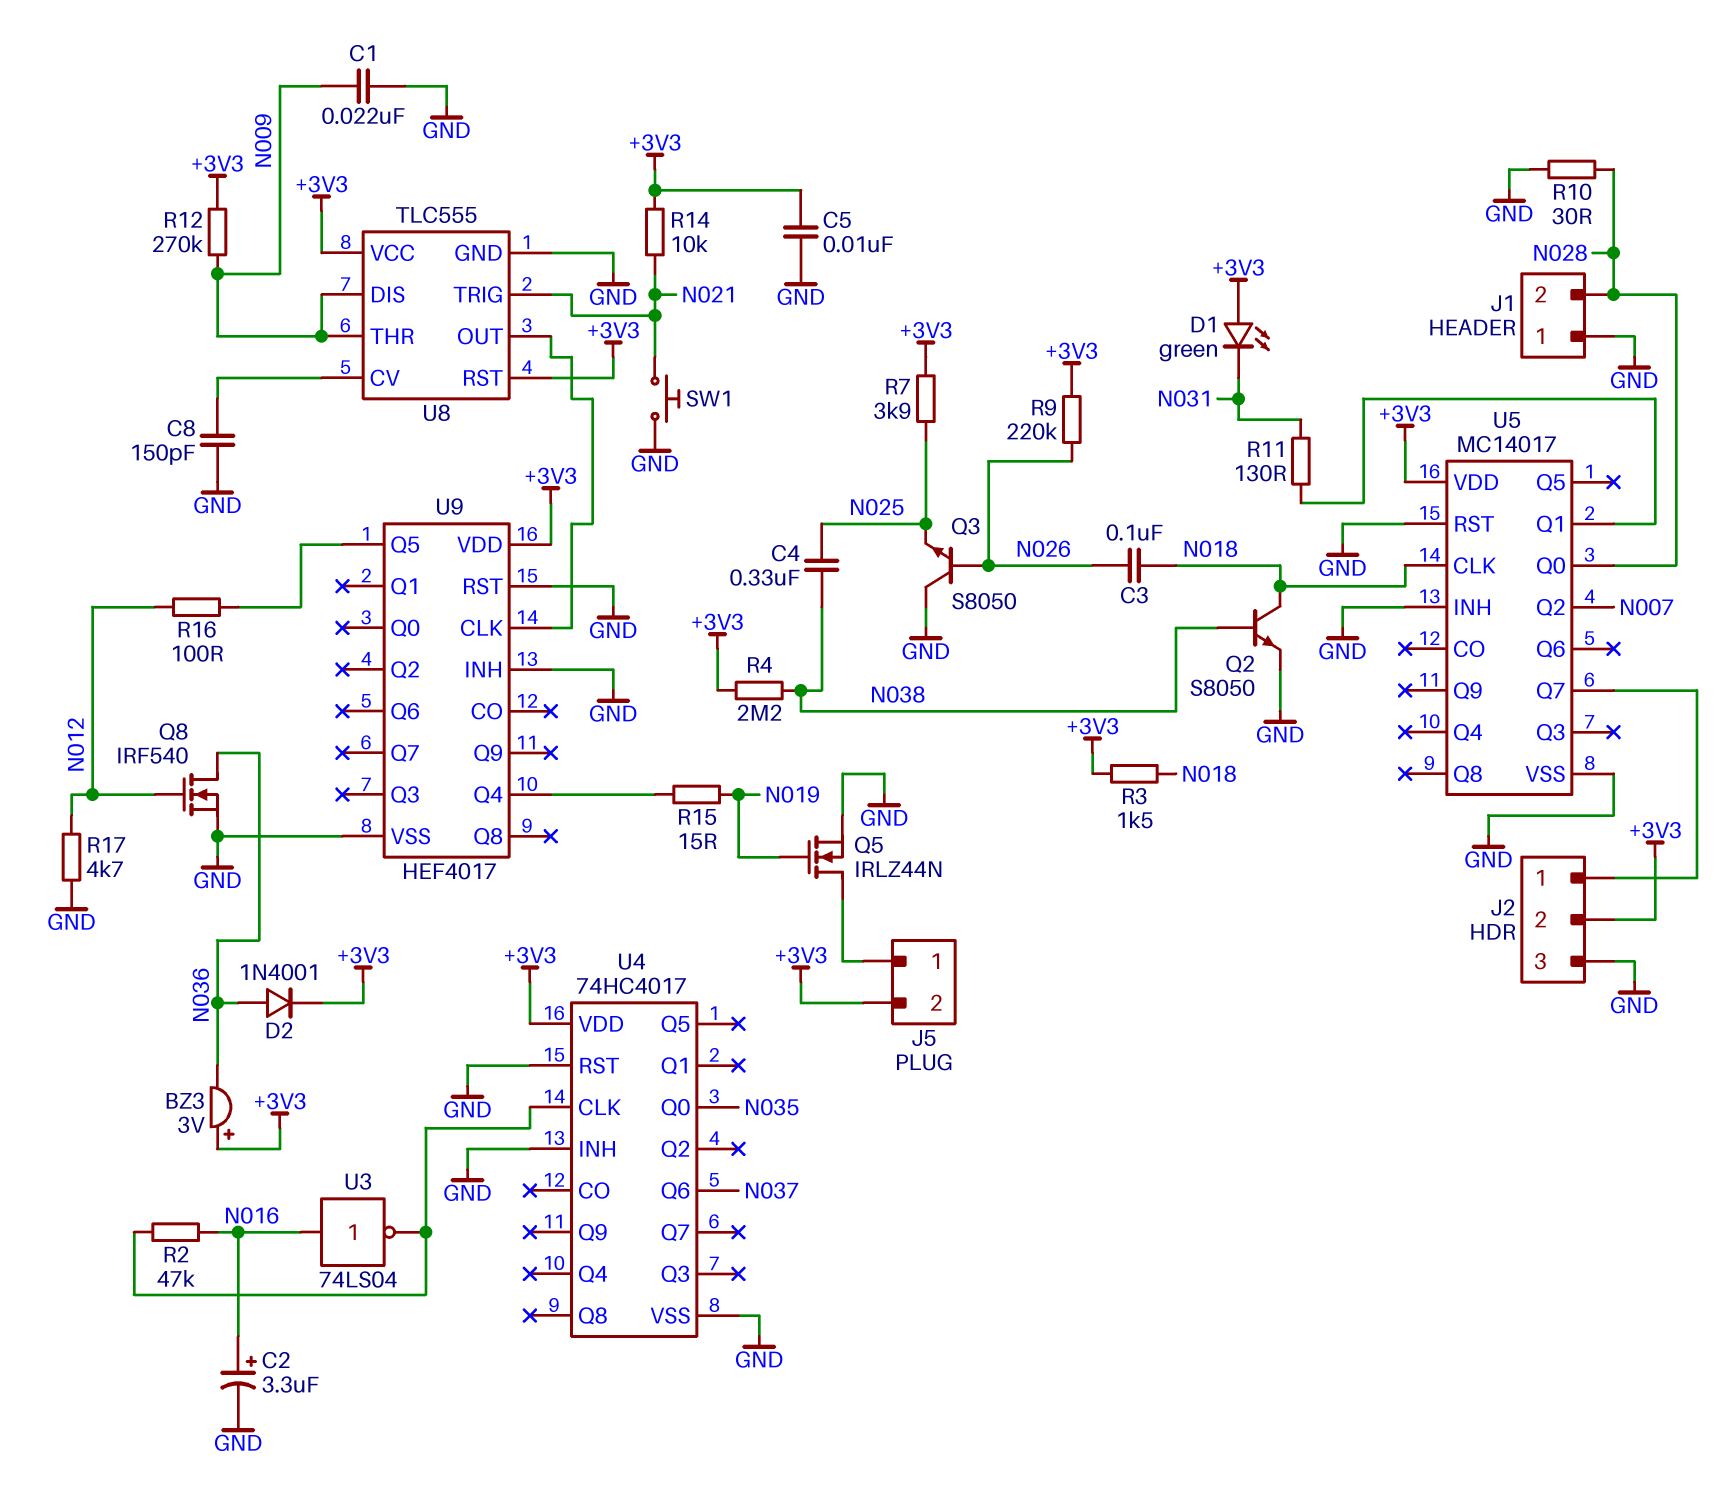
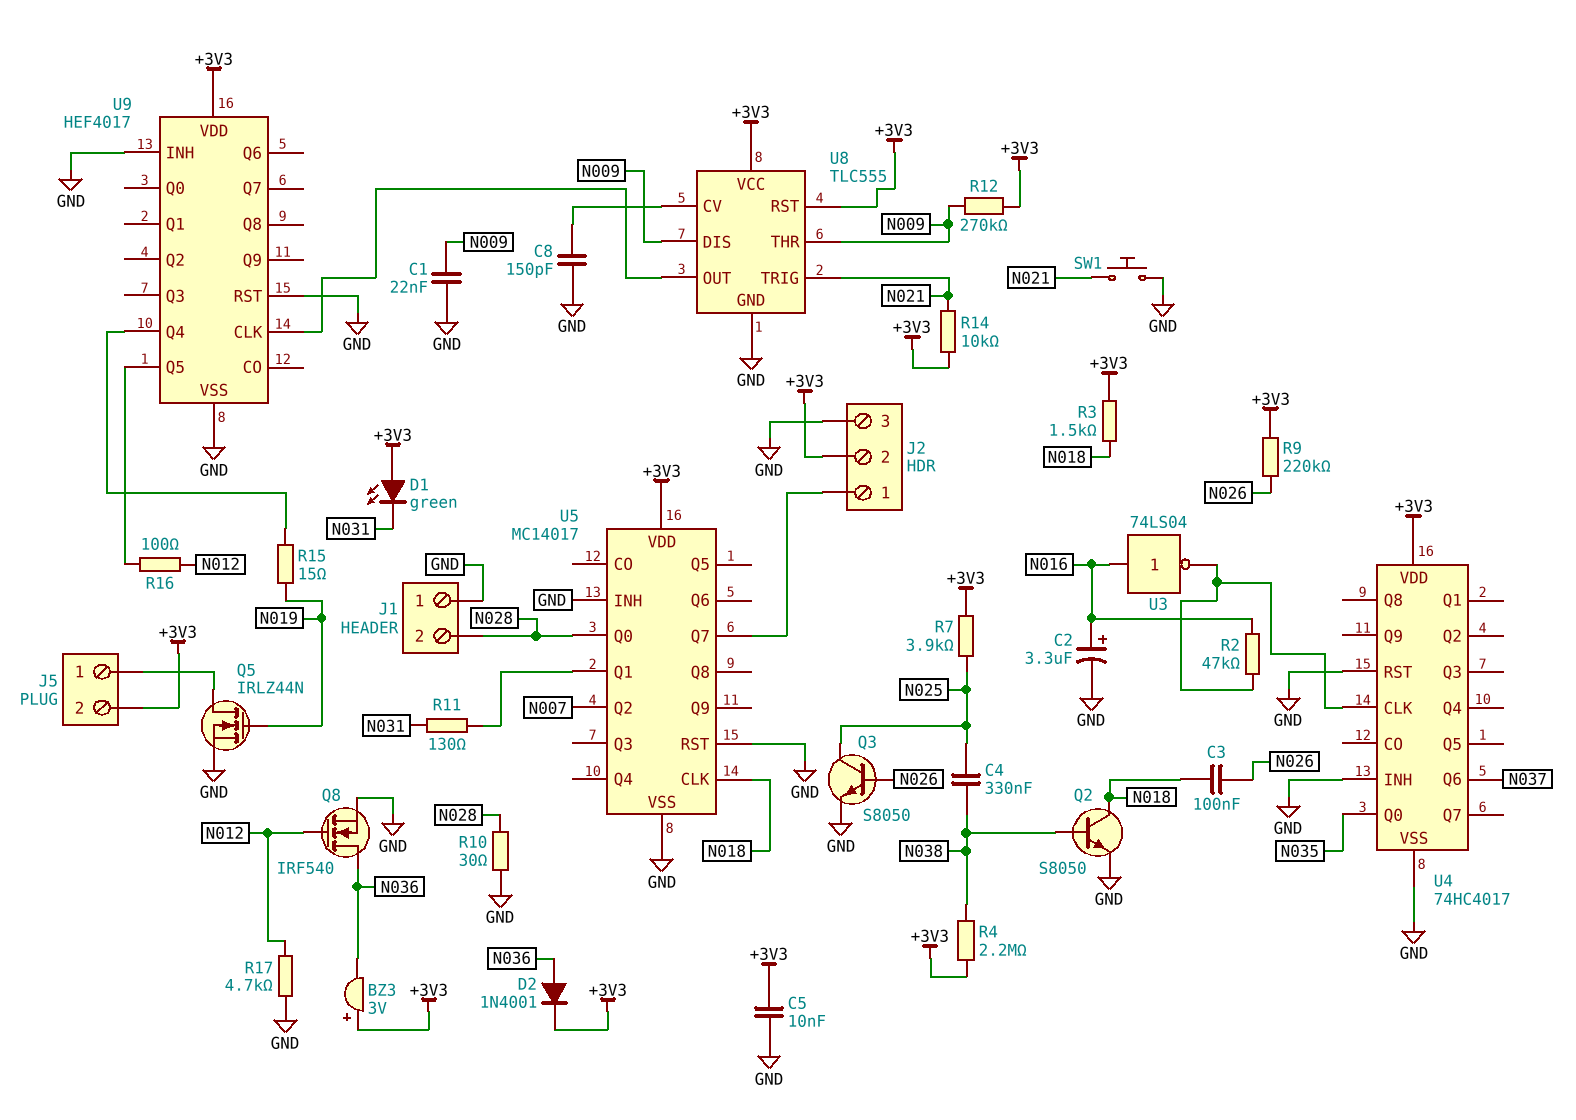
Q3: NPN S8050 (B N026, C GND, E N025) -> NPN S8050 (B N026, C N025, E GND)

